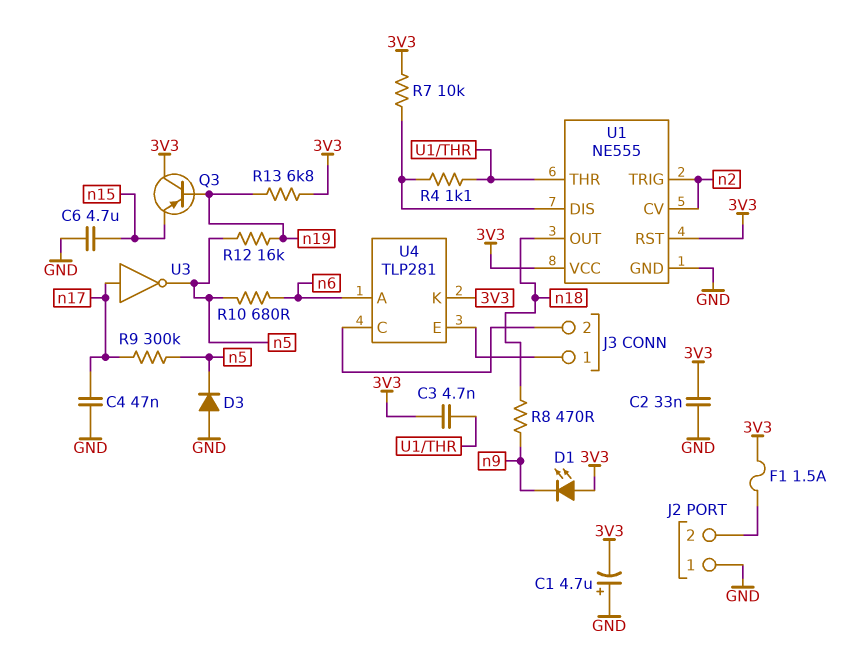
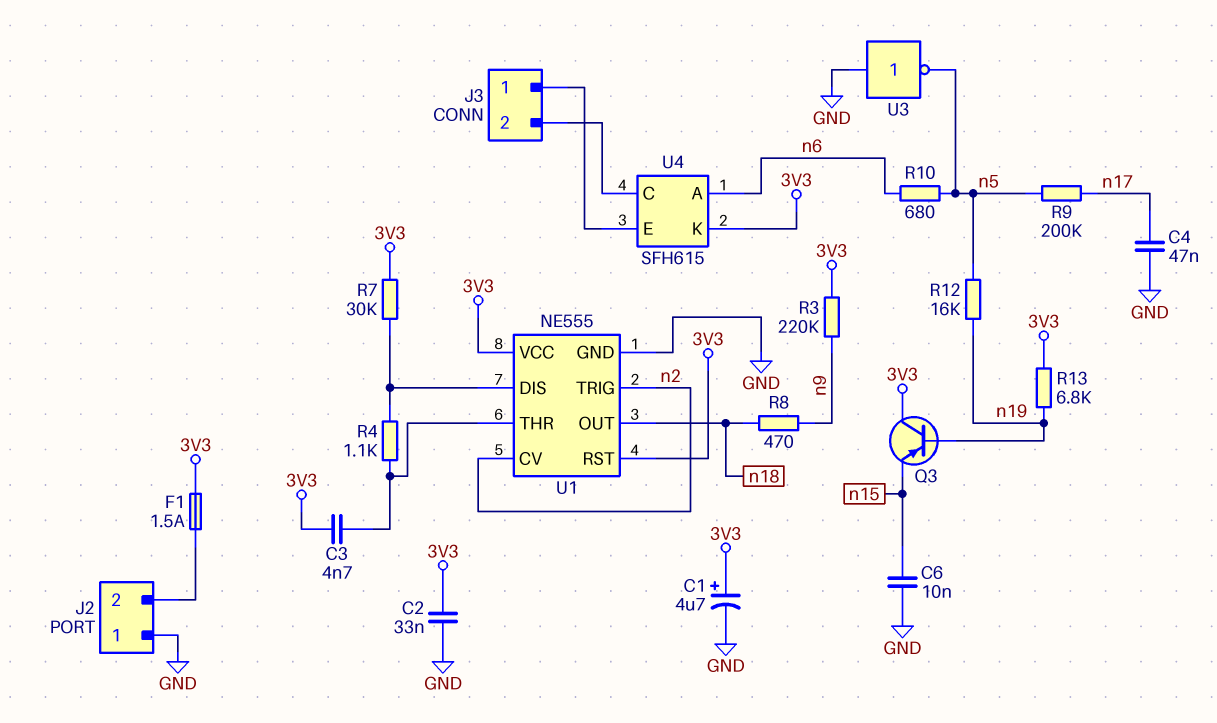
C1: 4.7uF (plus GND, minus 3V3) -> 4.7uF (plus 3V3, minus GND)
C6: 4.7uF (GND, n15) -> 10nF (GND, n15)
D1: LED (A 3V3, K n9) -> none
D3: diode (A GND, K n5) -> none
R3: none -> 220k (3V3, n9)
R7: 10k (3V3, U1/DIS) -> 30k (3V3, U1/DIS)
R9: 300k (n5, n17) -> 200k (n5, n17)
U3: NOT (in n17, out n5) -> NOT (in GND, out n5)
U4: TLP281 -> SFH615

